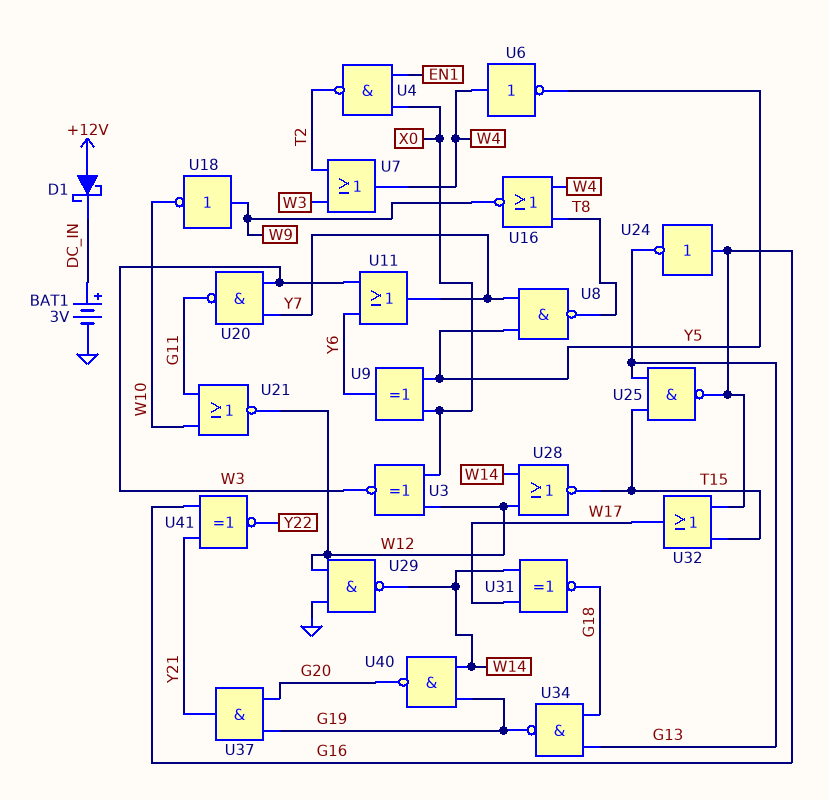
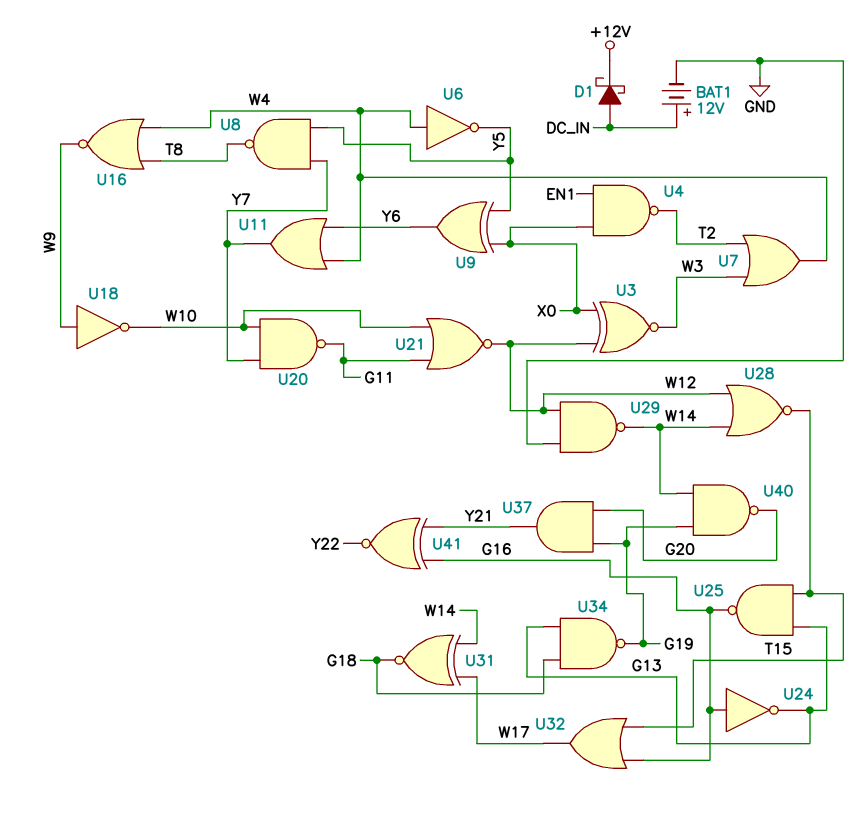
BAT1: 3V (plus DC_IN, minus GND) -> 12V (plus DC_IN, minus GND)
D1: schottky (A +12V, K DC_IN) -> schottky (A DC_IN, K +12V)
U11: OR (in W3, in Y6, out Y7) -> OR (in W4, in Y6, out Y7)
U20: NAND (in W3, in Y7, out G11) -> NAND (in W10, in Y7, out G11)

